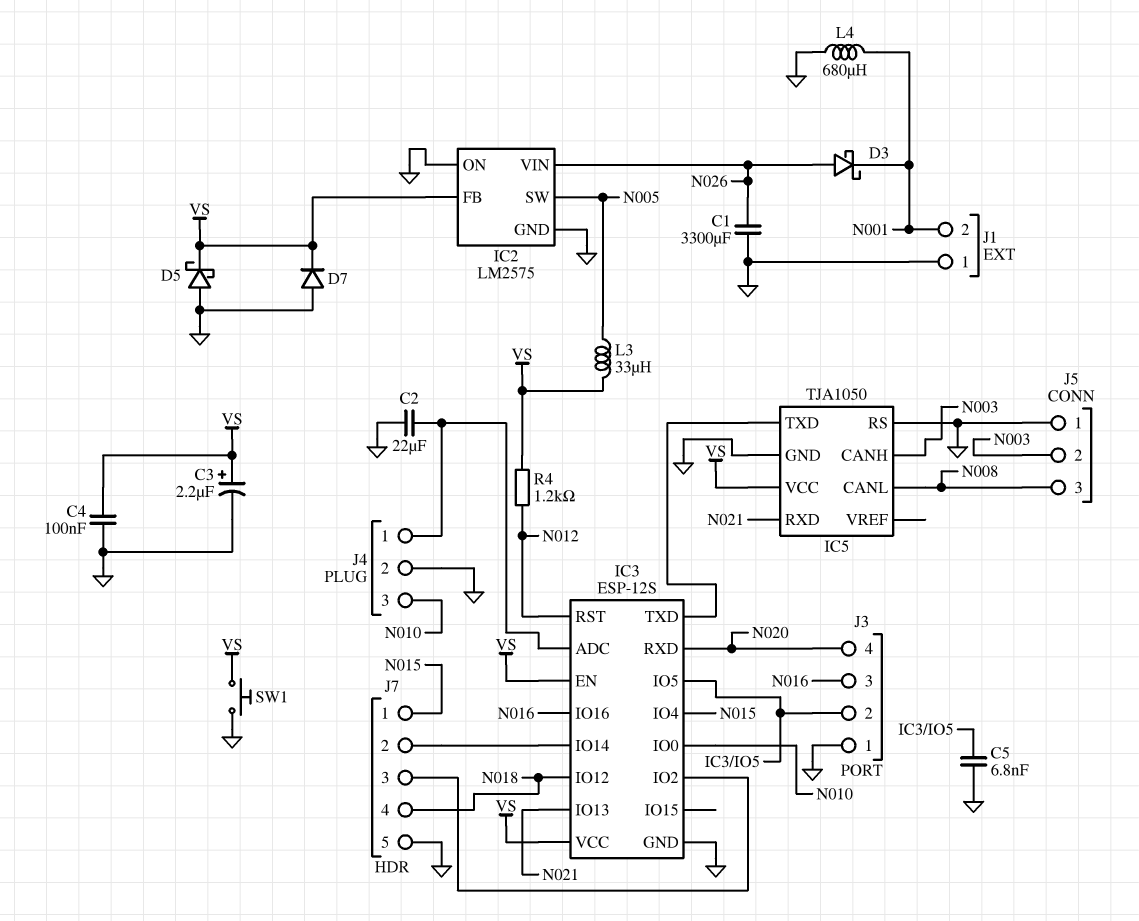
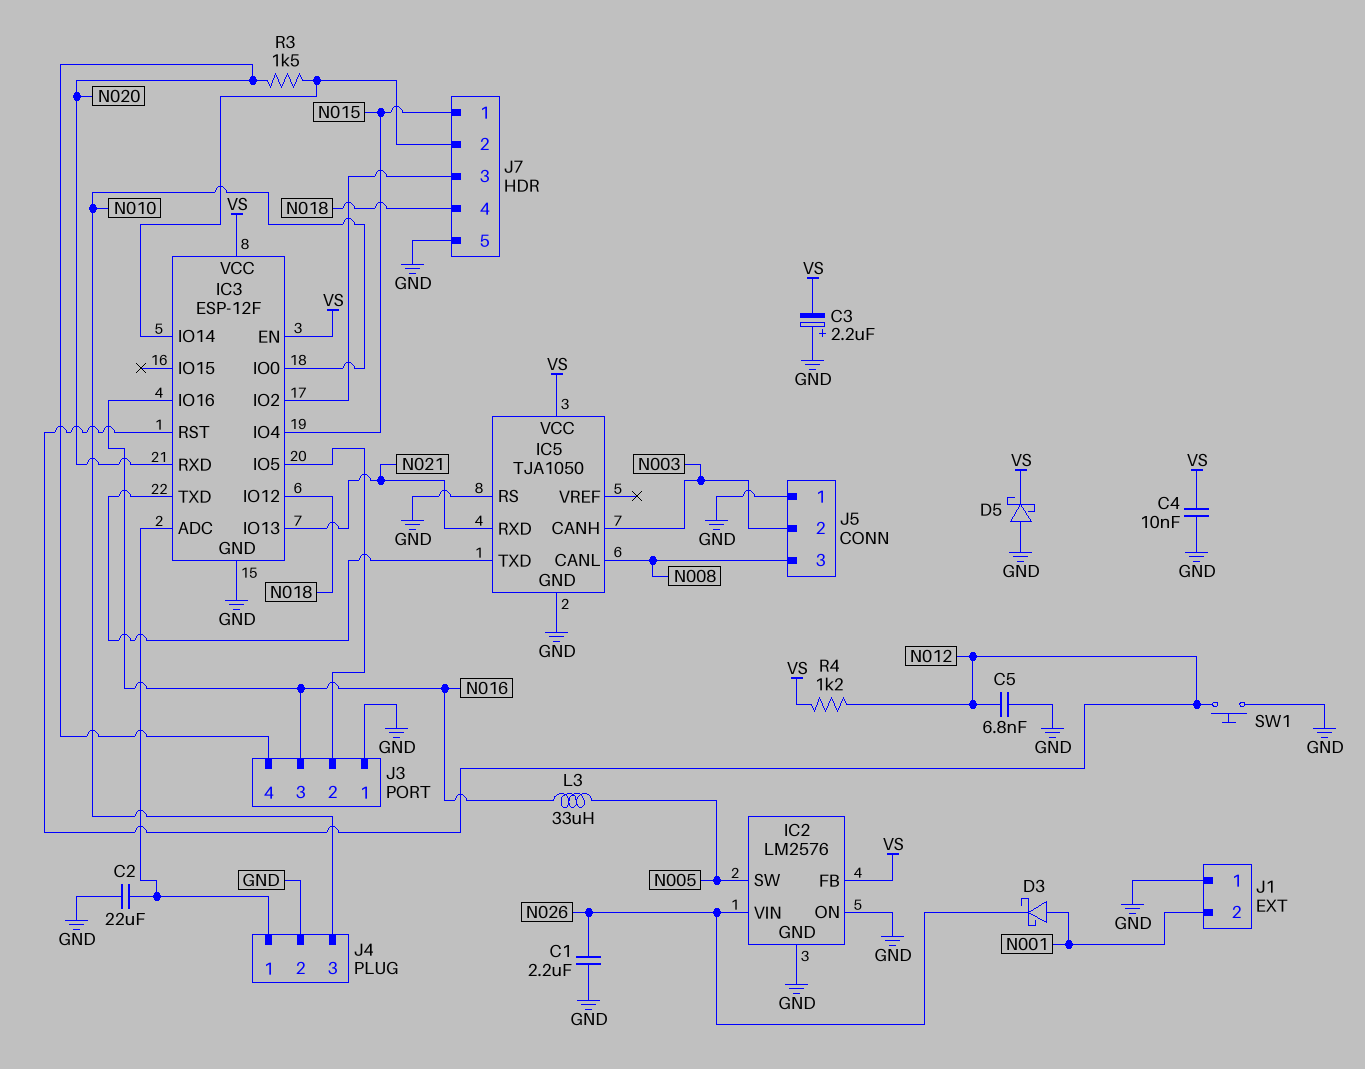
C1: 3300uF (GND, N026) -> 2.2uF (GND, N026)
C3: 2.2uF (plus VS, minus GND) -> 2.2uF (plus GND, minus VS)
C4: 100nF (GND, VS) -> 10nF (GND, VS)
C5: 6.8nF (GND, IC3/IO5) -> 6.8nF (GND, N012)
D3: schottky (A N026, K N001) -> schottky (A N001, K N026)
D7: diode (A GND, K VS) -> none
IC2: LM2575 -> LM2576
IC3: ESP-12S -> ESP-12F
L3: 33uH (N005, VS) -> 33uH (N005, N016)
L4: 680uH (GND, N001) -> none
R3: none -> 1.5k (IC3/IO14, N020)
SW1: button (GND, VS) -> button (GND, N012)

